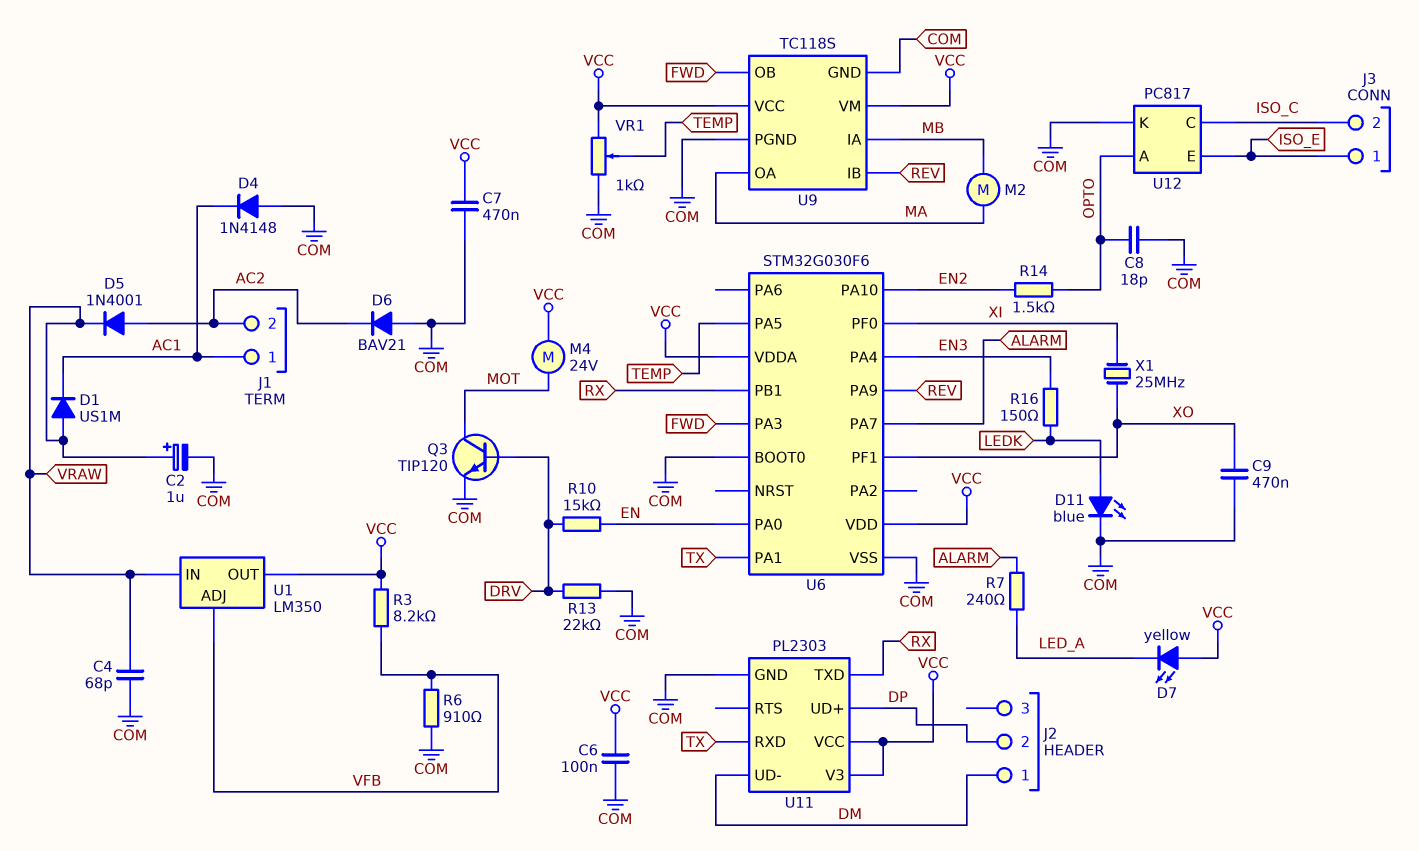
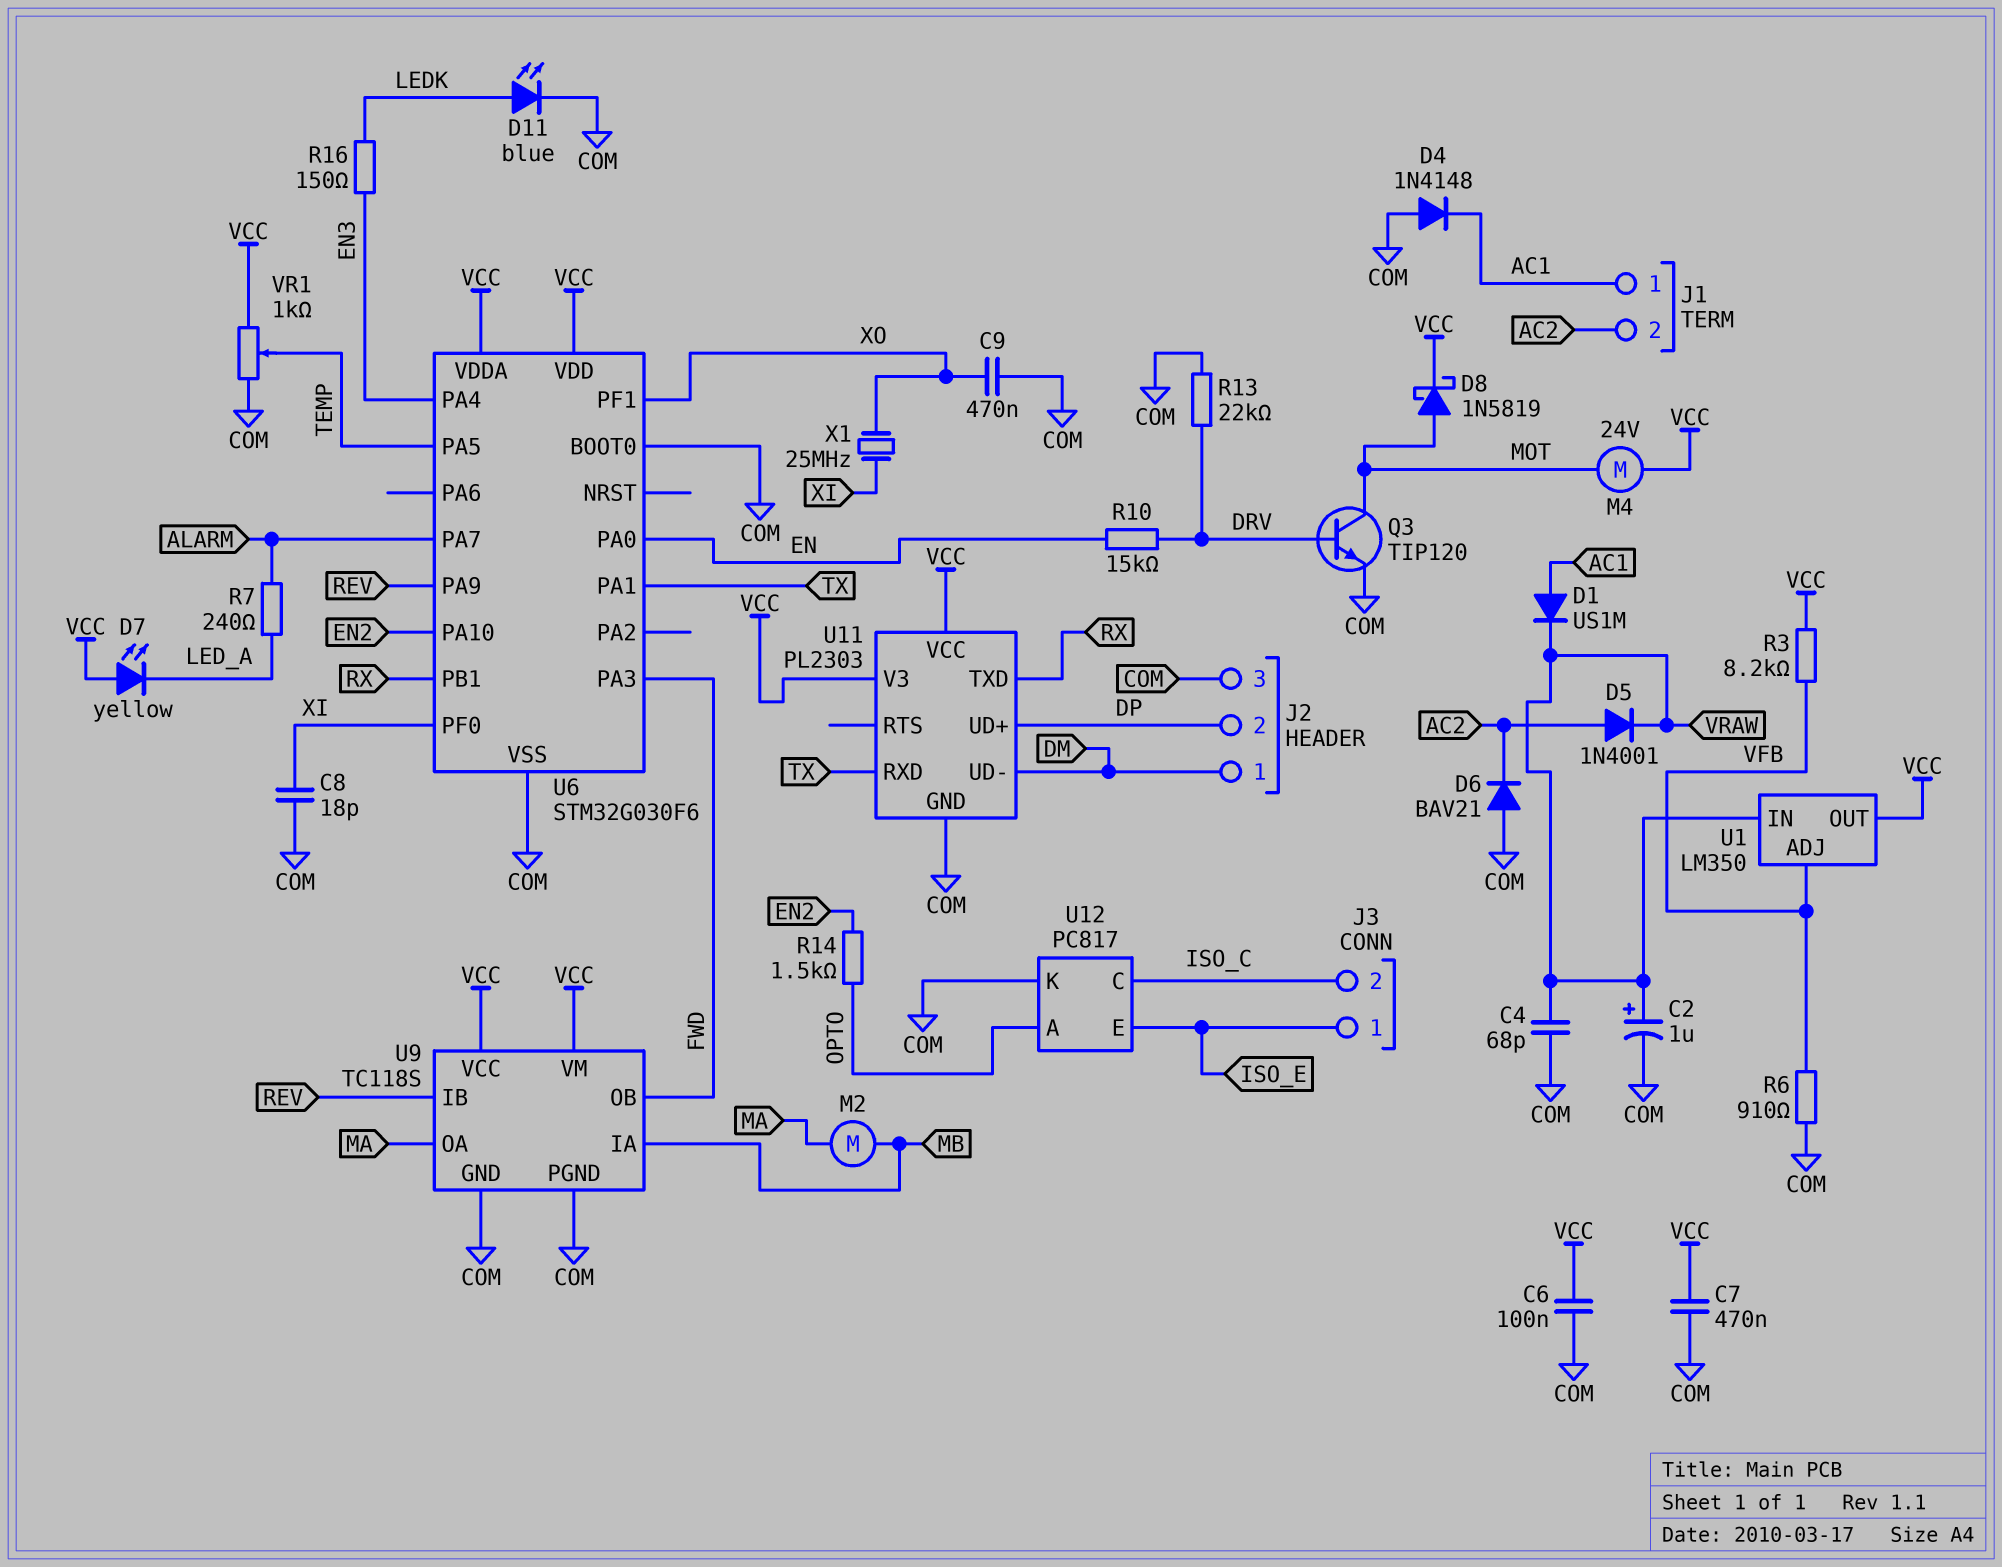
C8: 18pF (COM, OPTO) -> 18pF (COM, XI)
D1: diode US1M (A VRAW, K AC1) -> diode US1M (A AC1, K VRAW)
D8: none -> schottky 1N5819 (A MOT, K VCC)
J2 pin 3: none -> COM

